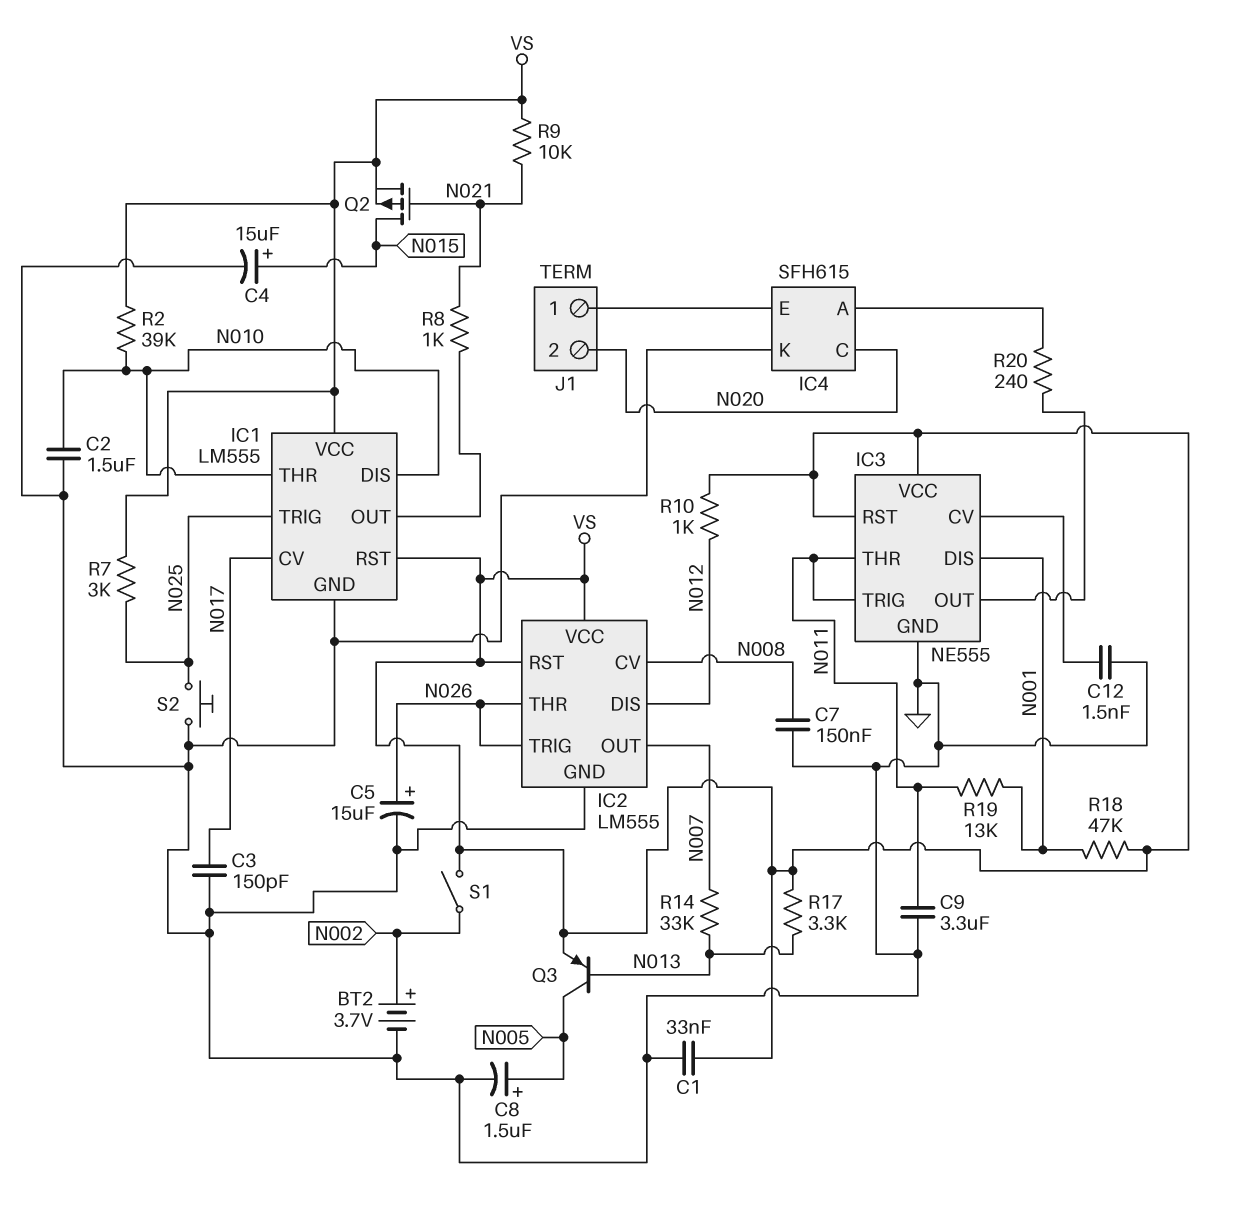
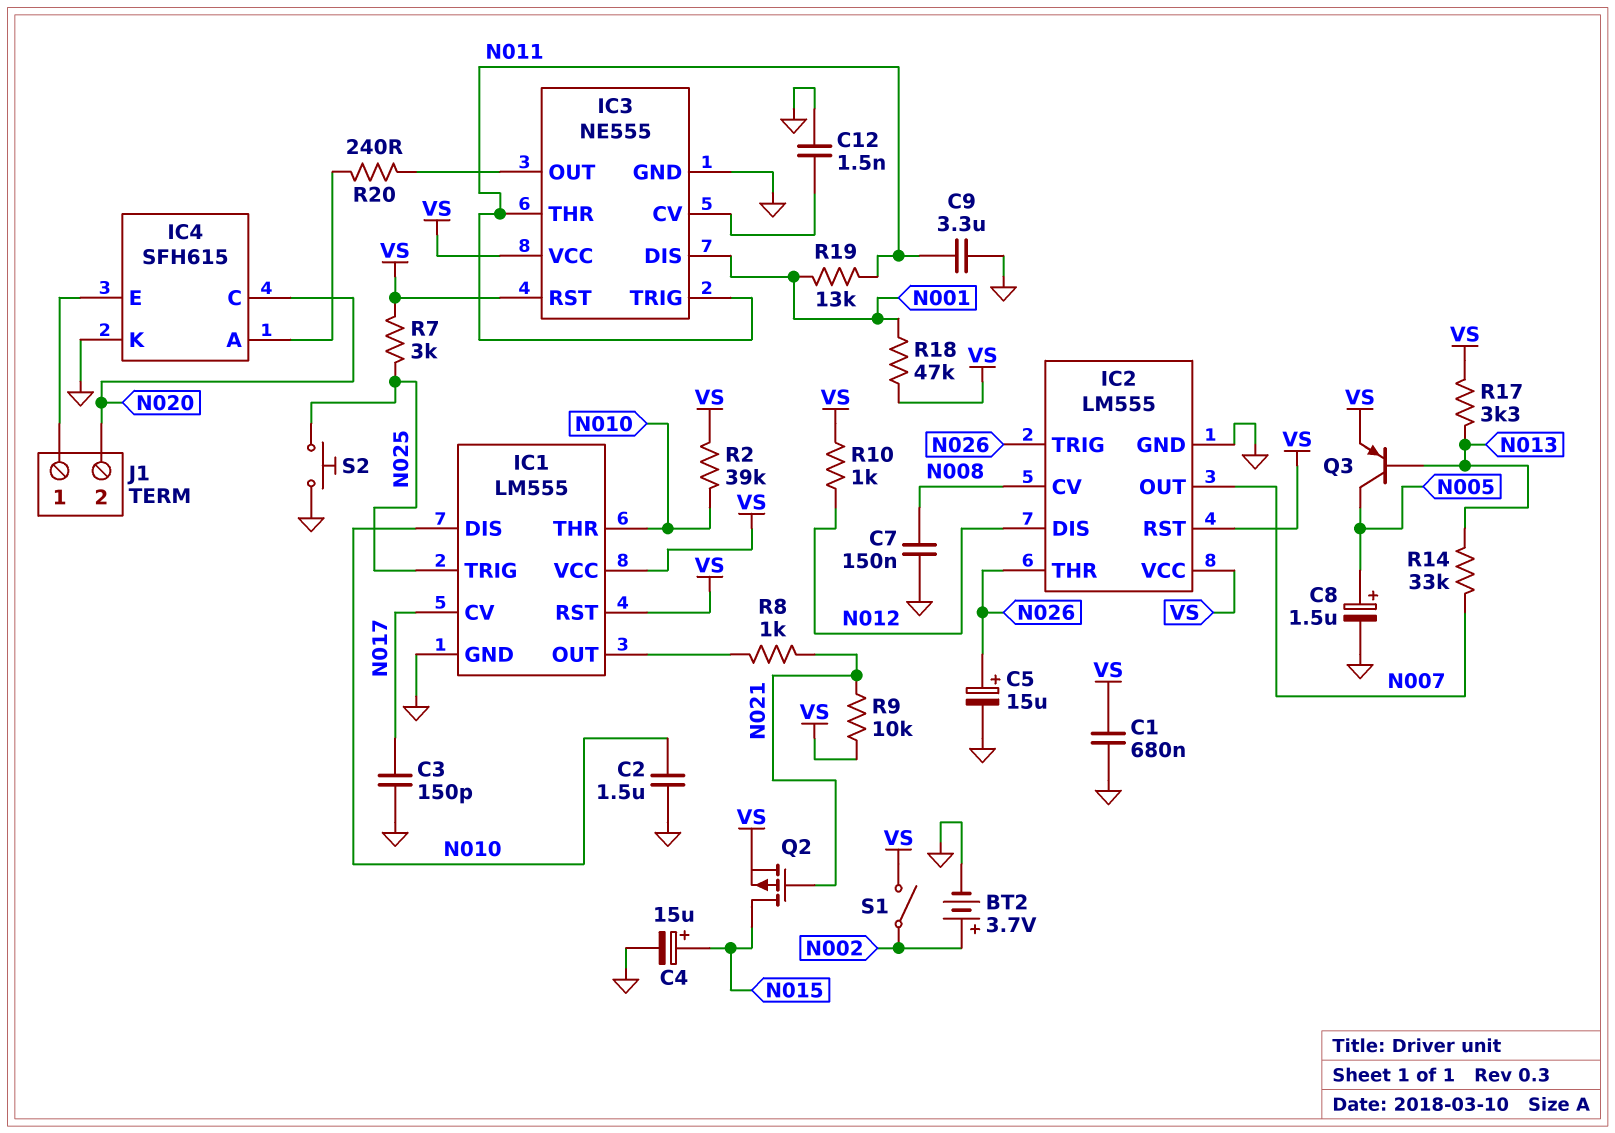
C1: 33nF (GND, VS) -> 680nF (GND, VS)

